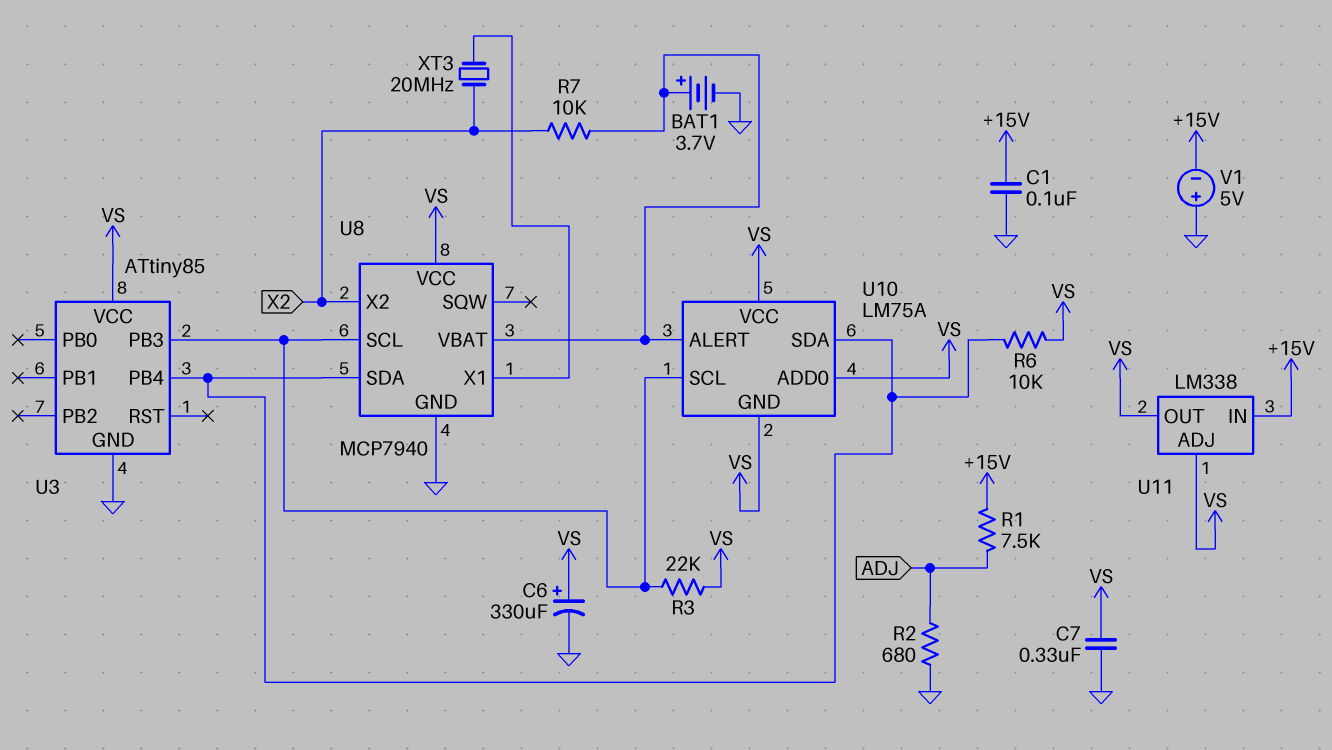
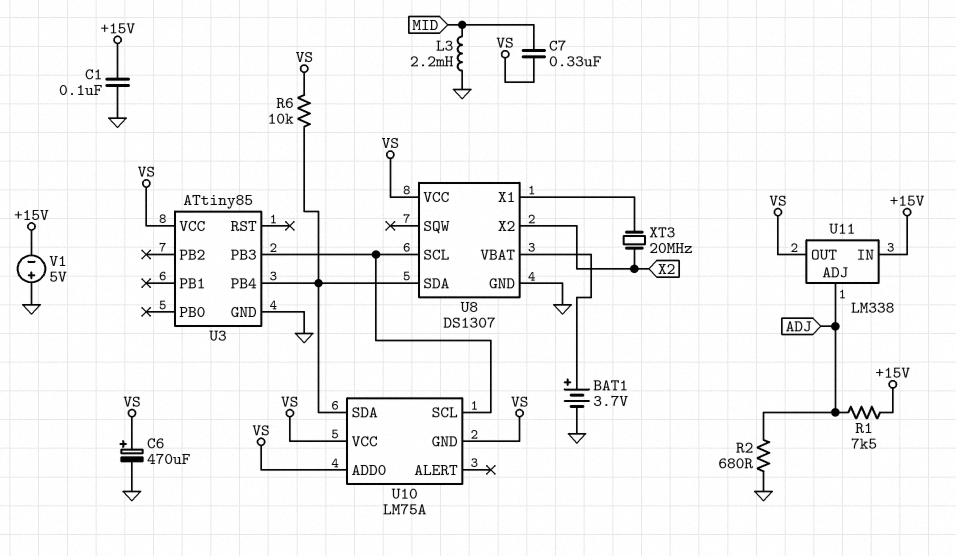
C6: 330uF (plus VS, minus GND) -> 470uF (plus VS, minus GND)
C7: 330nF (GND, VS) -> 330nF (MID, VS)
L3: none -> 2.2mH (GND, MID)
R3: 22k (U3/PB3, VS) -> none
R7: 10k (U8/VBAT, X2) -> none
U8: MCP7940 -> DS1307
U10 pin ALERT: U8/VBAT -> none
U11 pin ADJ: VS -> ADJ

